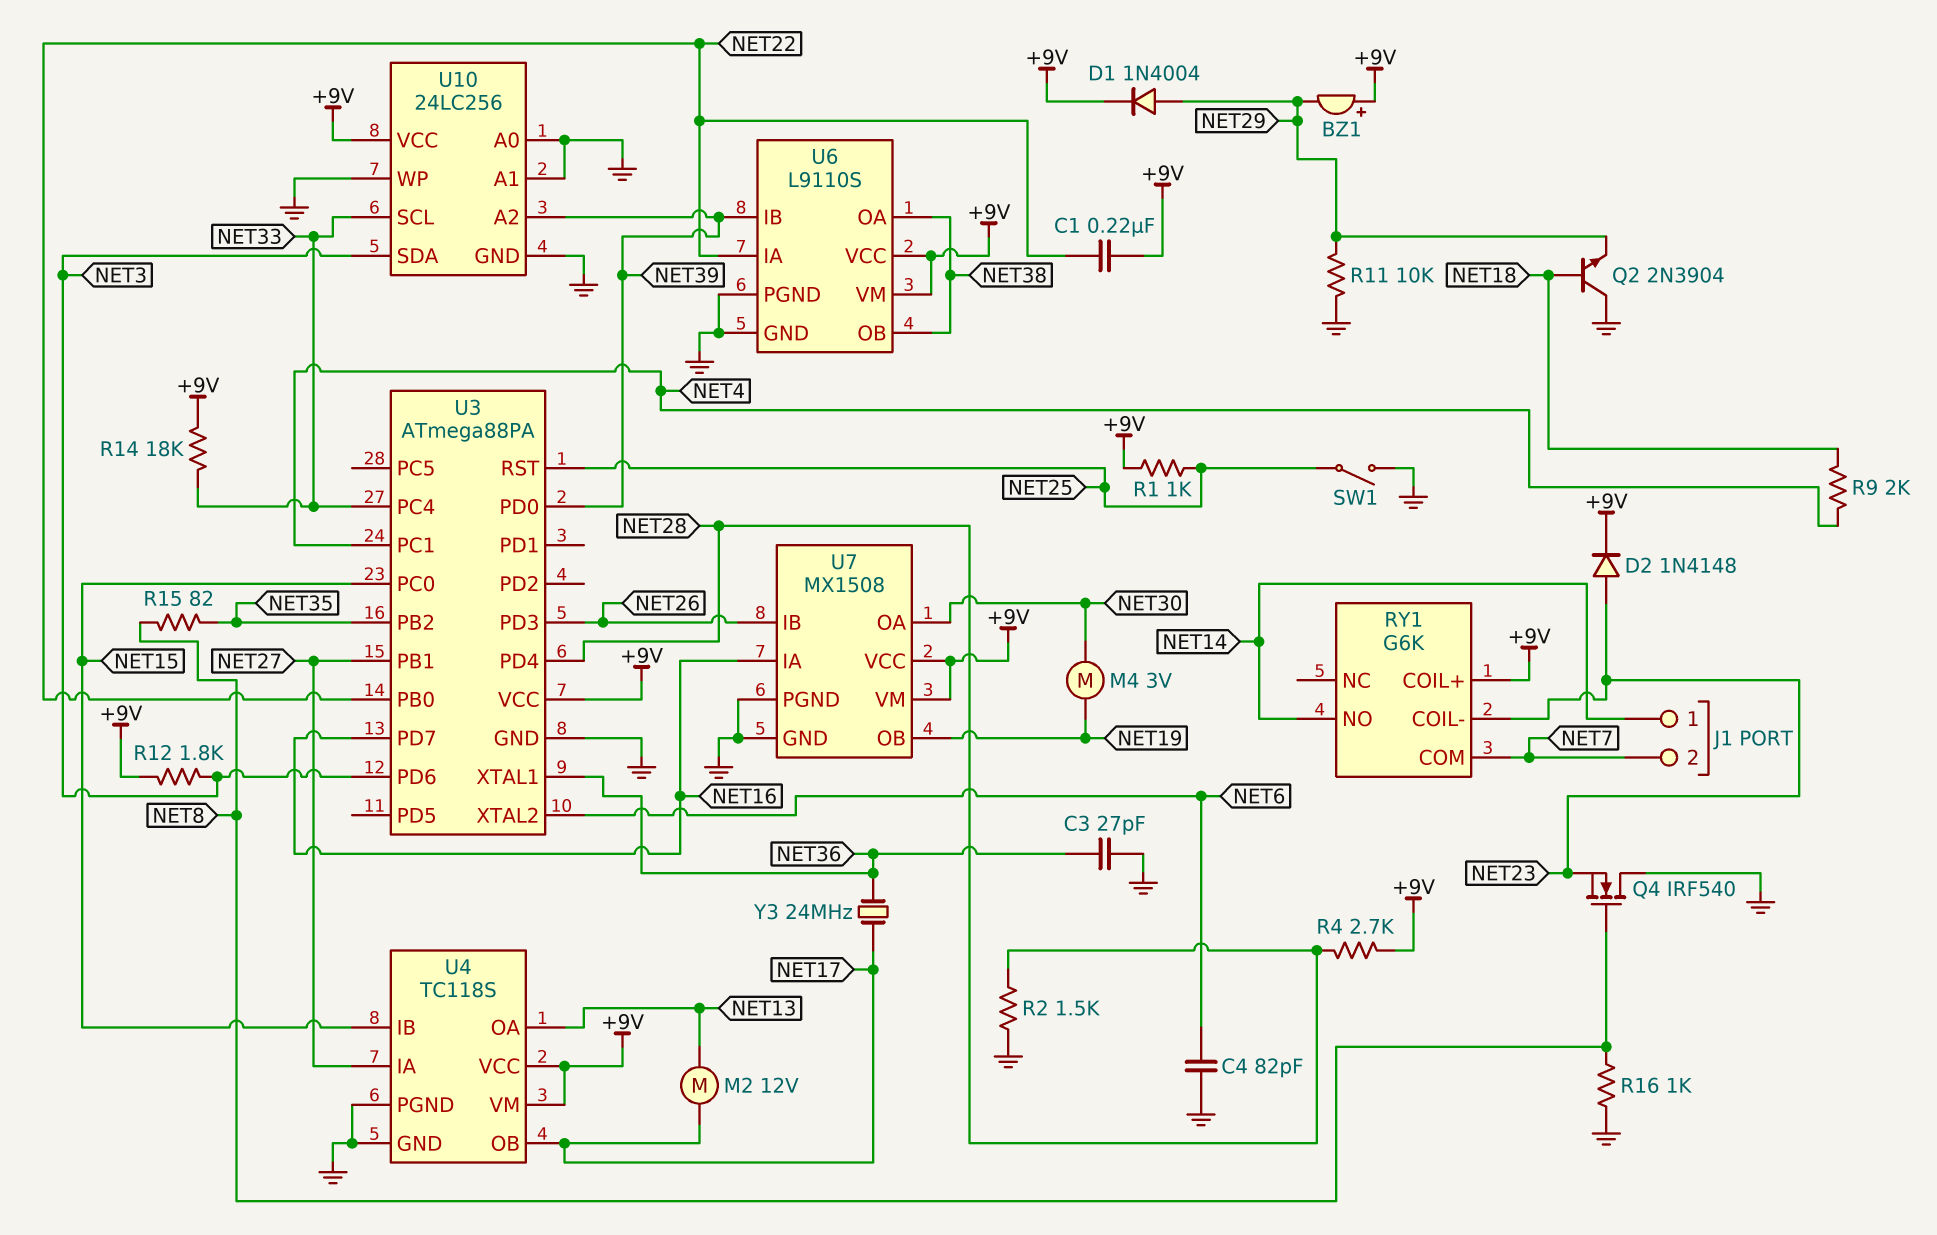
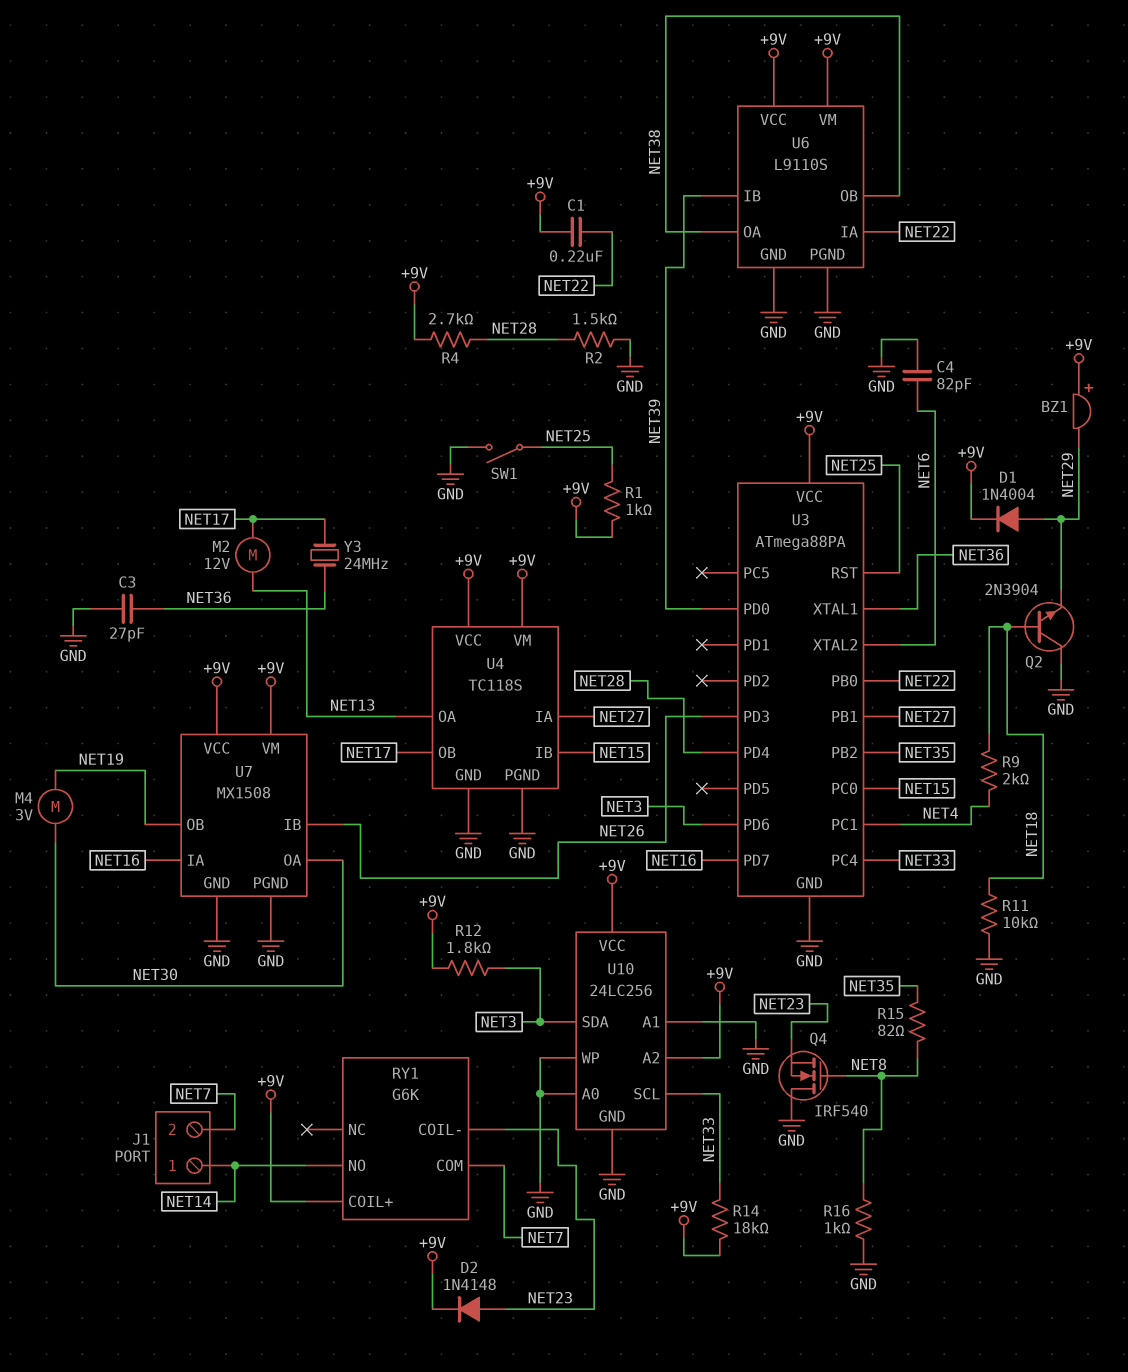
R11: 10k (GND, NET29) -> 10k (GND, NET18)
U10 pin A2: NET39 -> +9V

